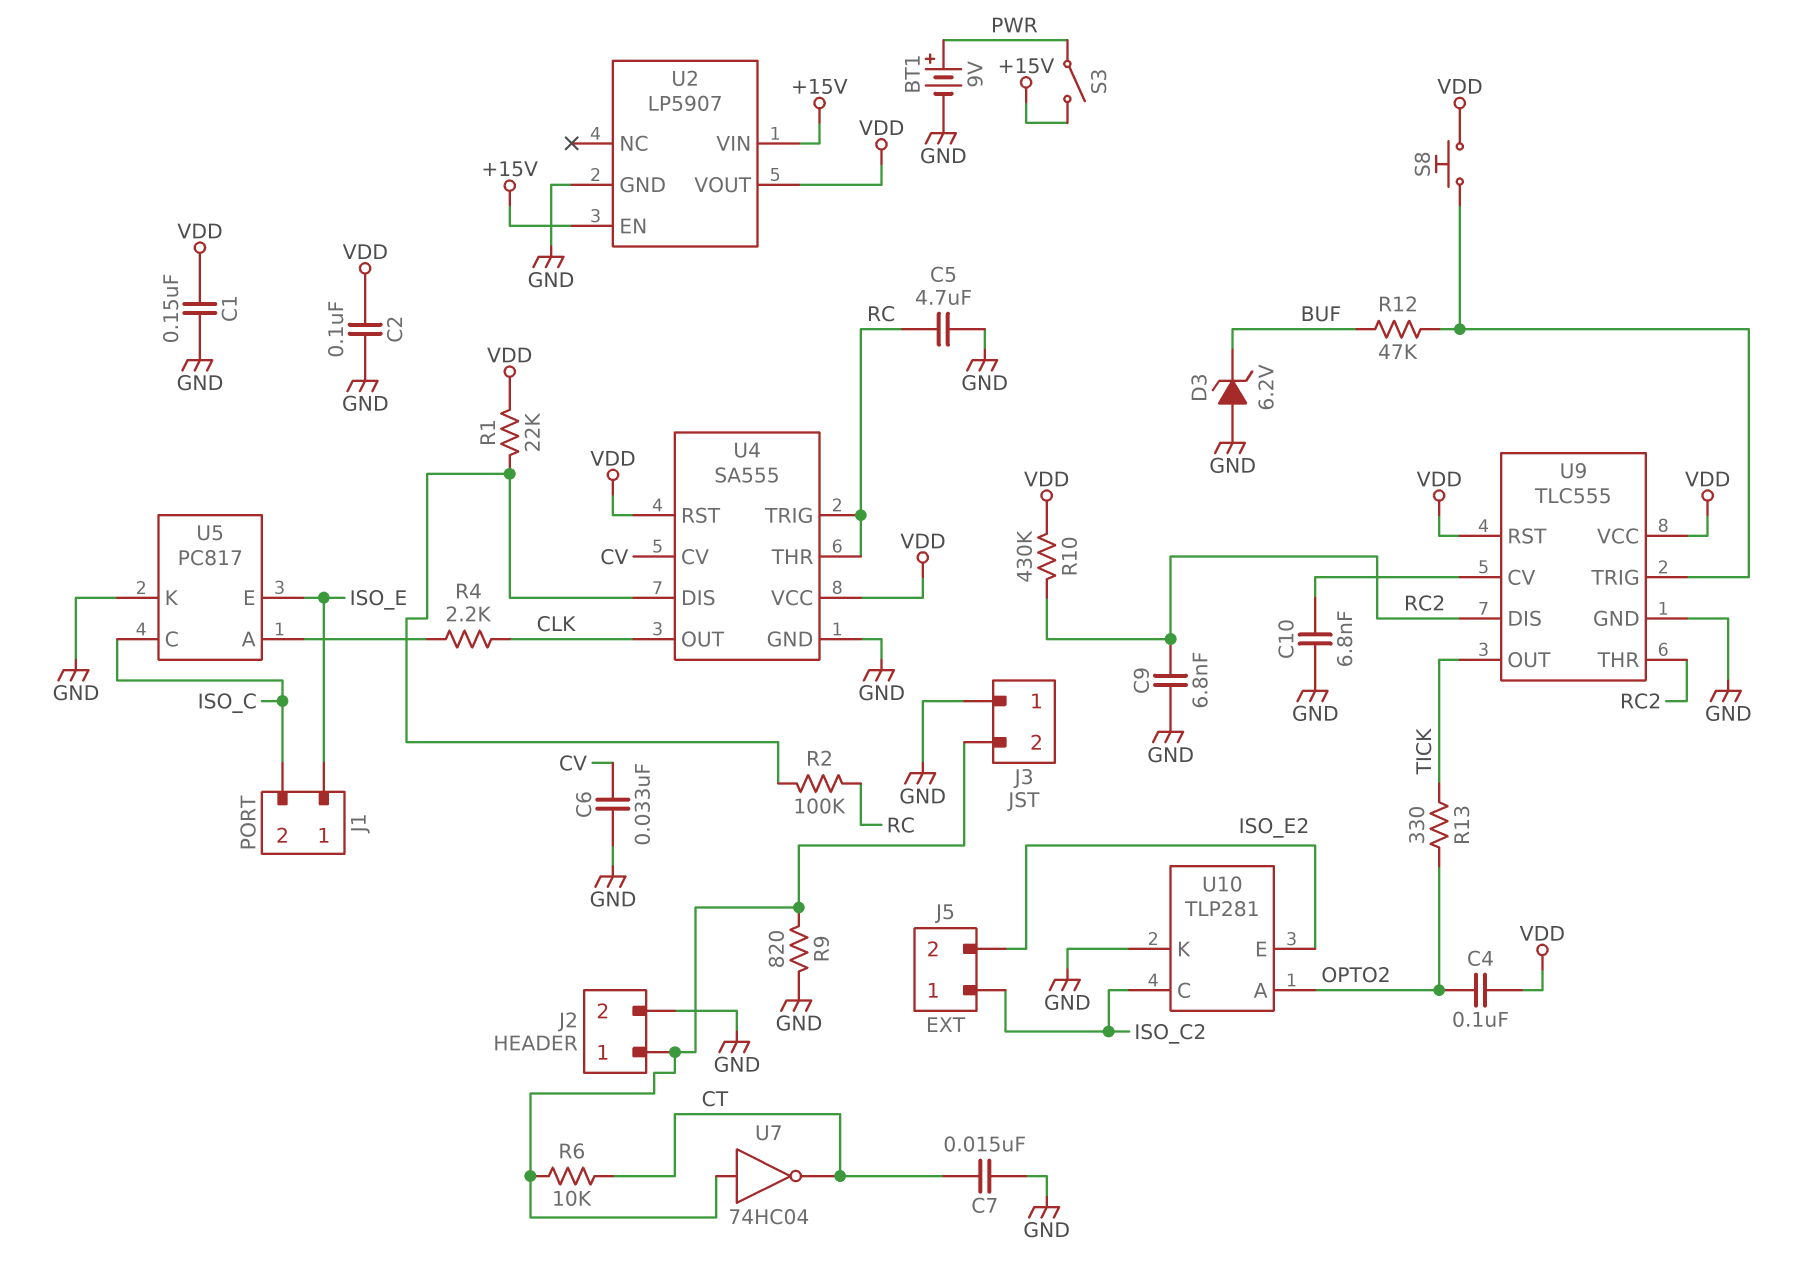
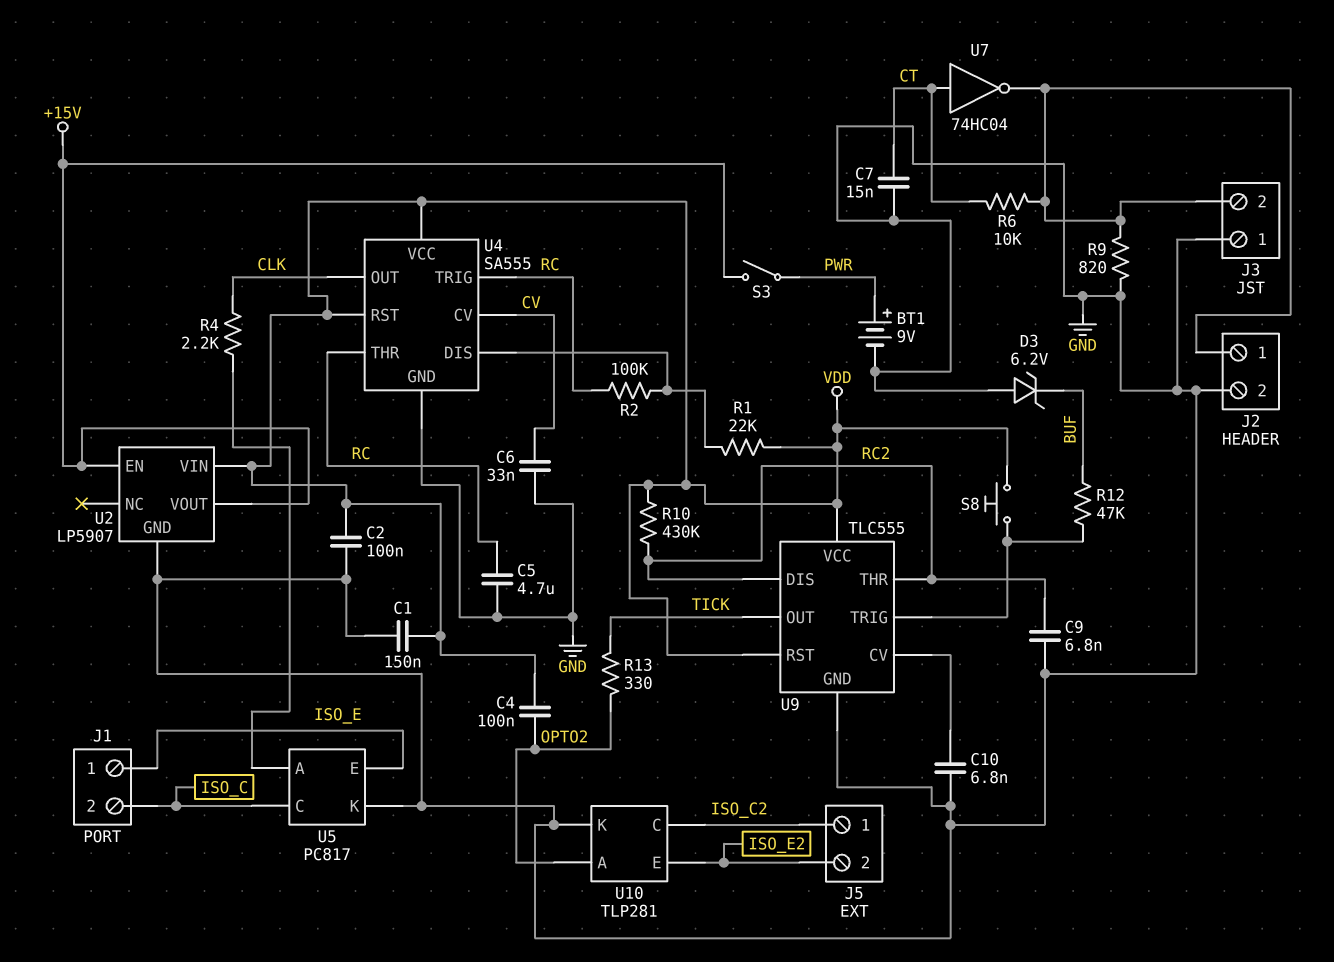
U2 pin VIN: +15V -> VDD
U2 pin VOUT: VDD -> +15V
U7: NOT 74HC04 (in J2/1, out CT) -> NOT 74HC04 (in CT, out J2/1)

